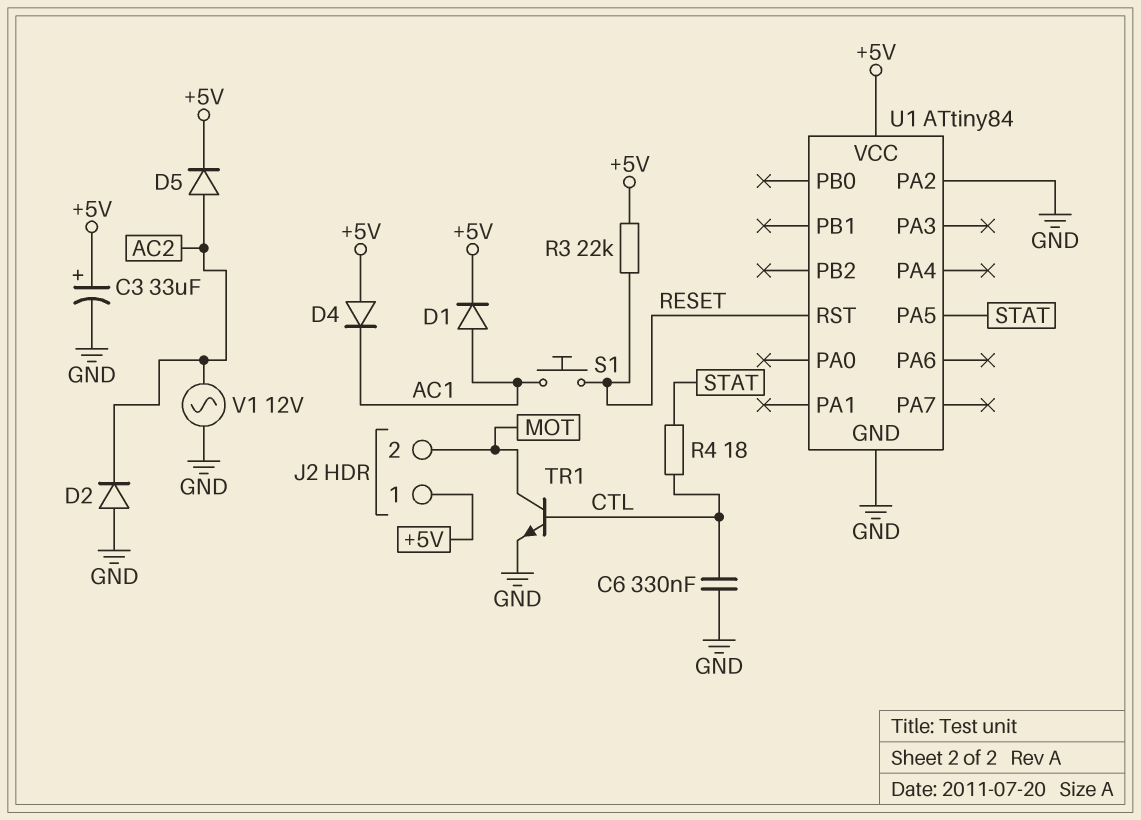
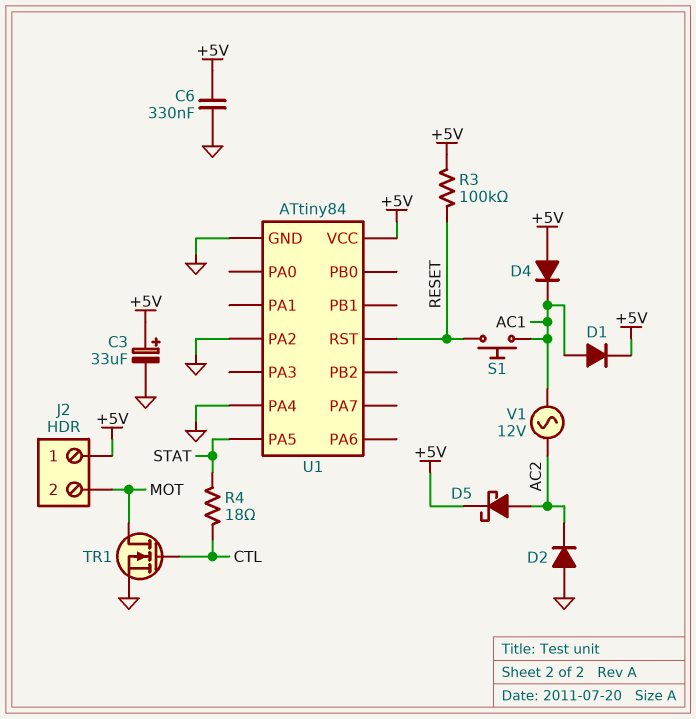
C6: 330nF (CTL, GND) -> 330nF (+5V, GND)
D5: diode (A AC2, K +5V) -> schottky (A AC2, K +5V)
R3: 22k (+5V, RESET) -> 100k (+5V, RESET)
TR1: NPN (B CTL, C MOT, E GND) -> NMOS (G CTL, D MOT, S GND)
U1 pin PA4: none -> GND
V1: AC 12V (AC2, GND) -> AC 12V (AC1, AC2)

